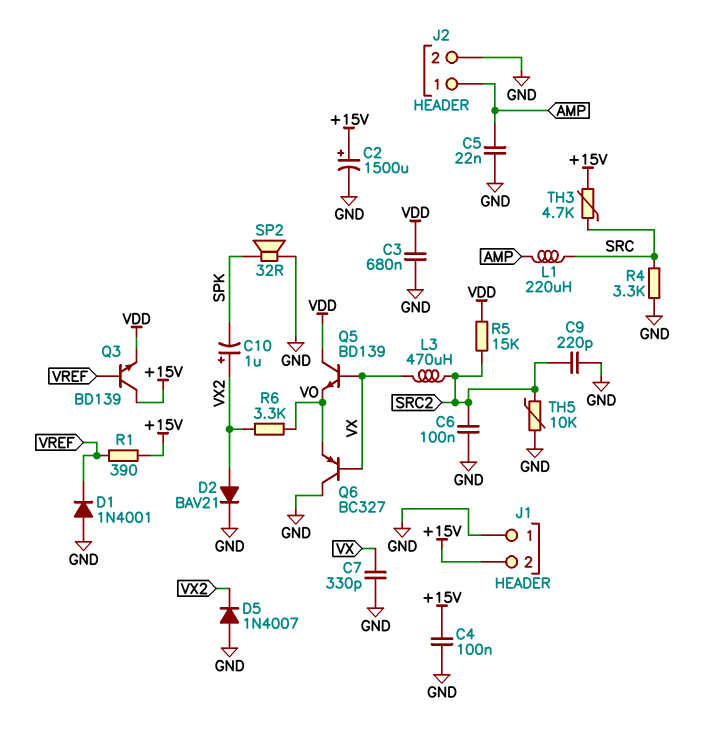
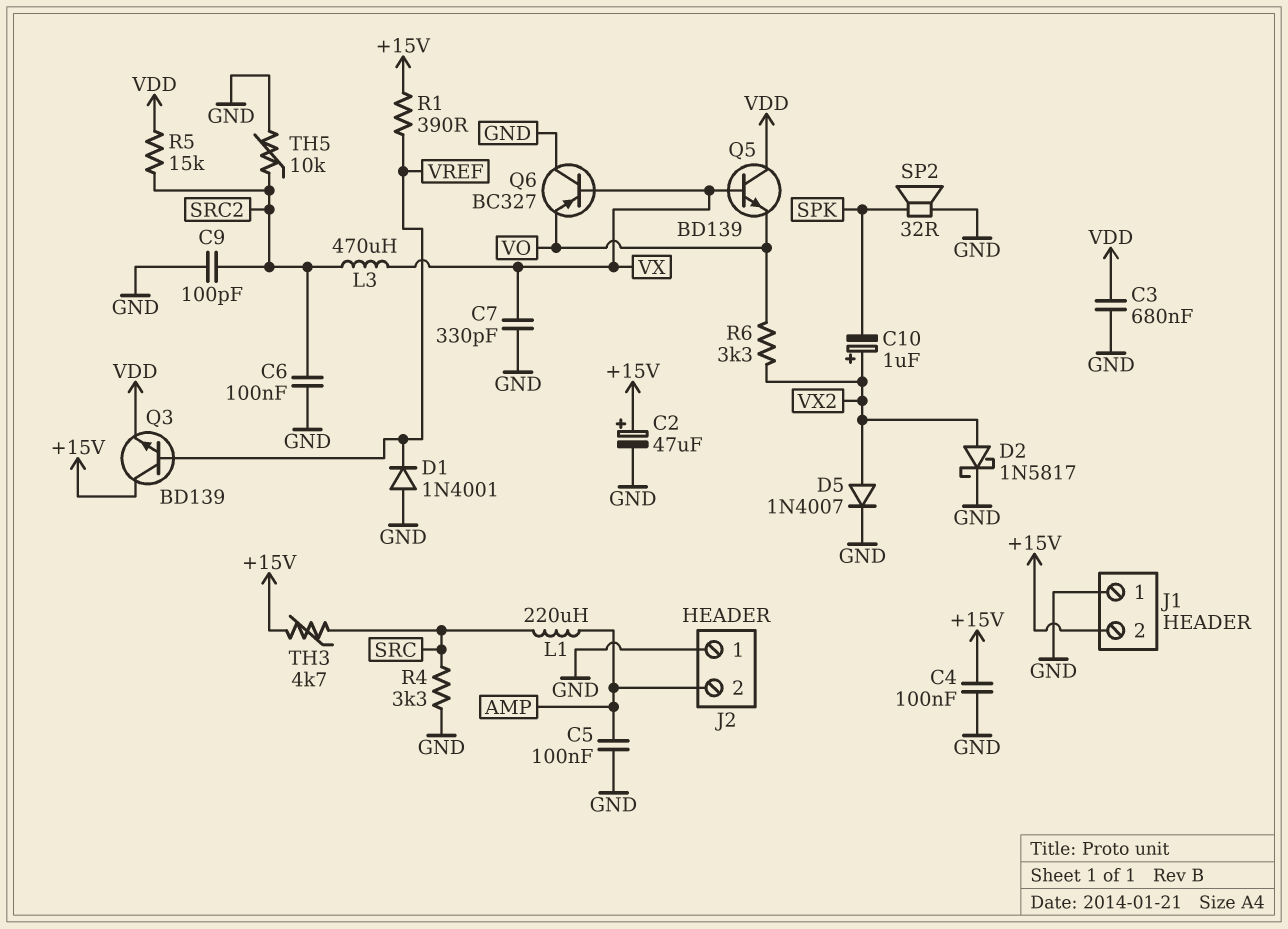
C2: 1500uF (plus +15V, minus GND) -> 47uF (plus +15V, minus GND)
C5: 22nF (AMP, GND) -> 100nF (AMP, GND)
C9: 220pF (GND, SRC2) -> 100pF (GND, SRC2)
D2: diode BAV21 (A VX2, K GND) -> schottky 1N5817 (A VX2, K GND)
D5: diode 1N4007 (A GND, K VX2) -> diode 1N4007 (A VX2, K GND)
J2 pin 1: AMP -> GND
J2 pin 2: GND -> AMP

